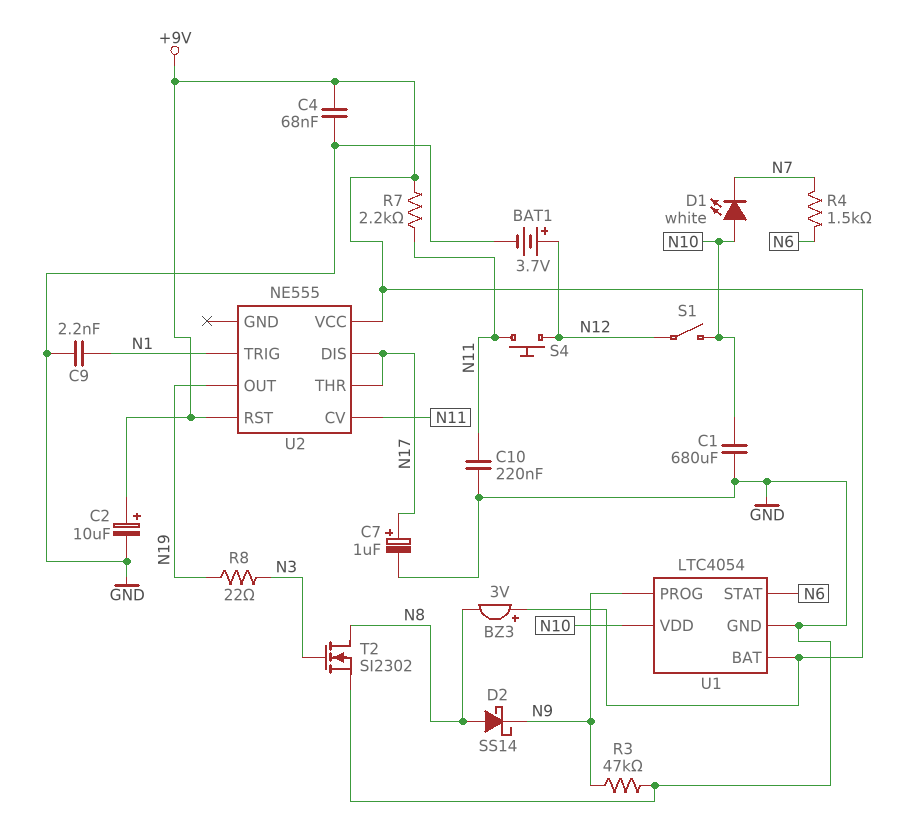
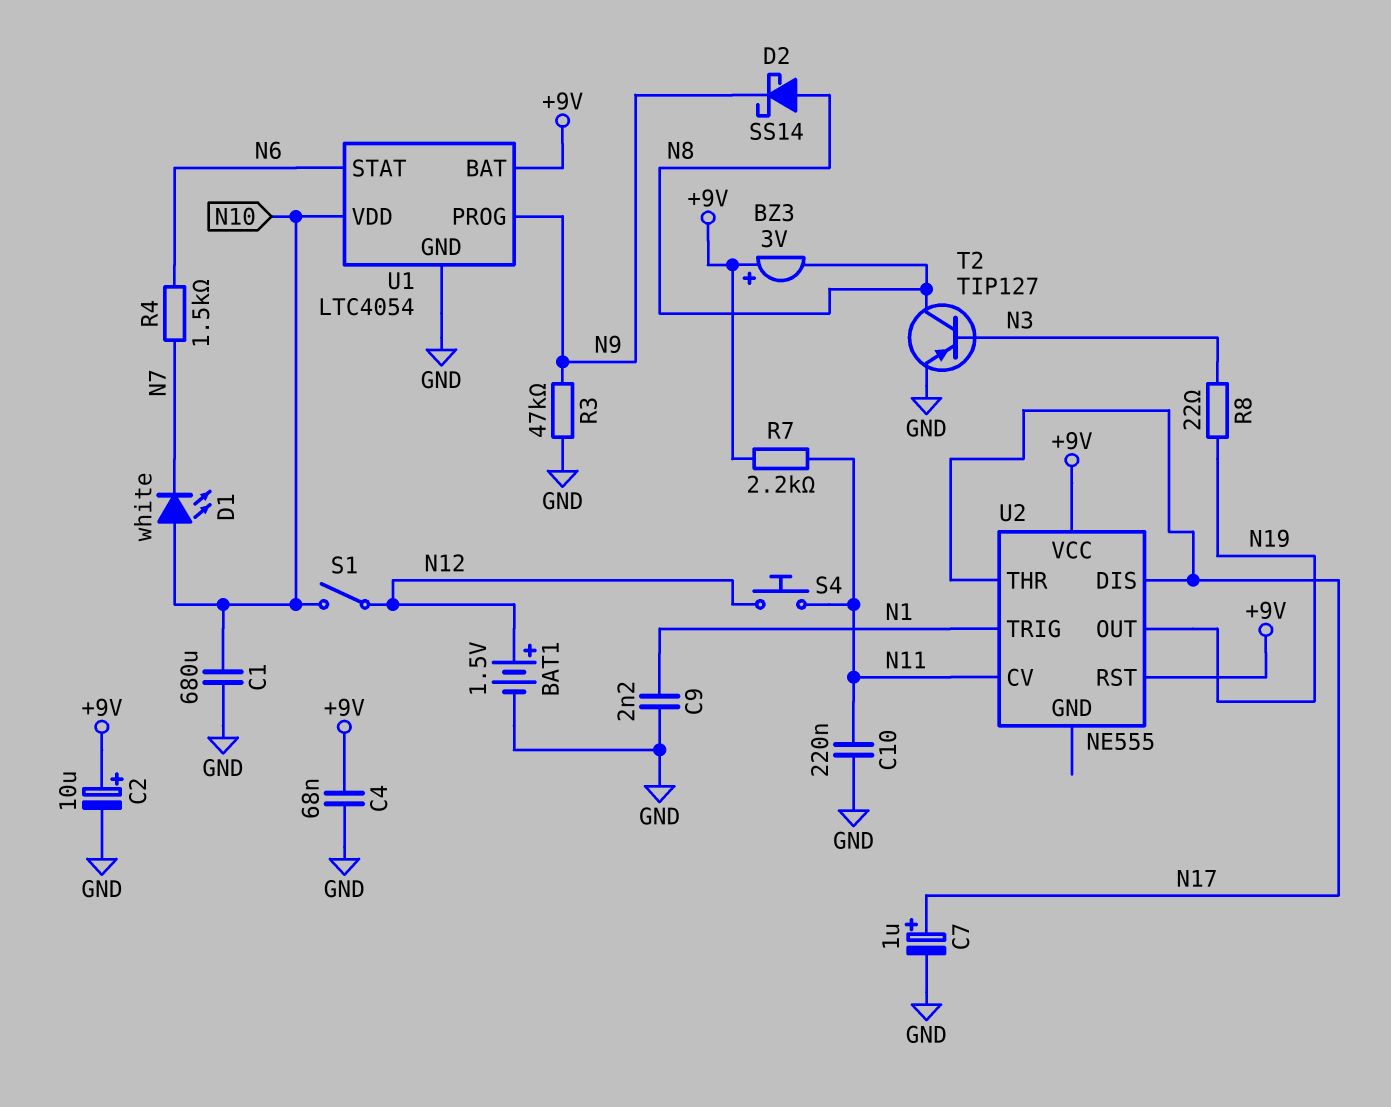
BAT1: 3.7V (plus N12, minus GND) -> 1.5V (plus N12, minus GND)
T2: NMOS SI2302 (G N3, D N8, S GND) -> PNP TIP127 (B N3, C N8, E GND)

